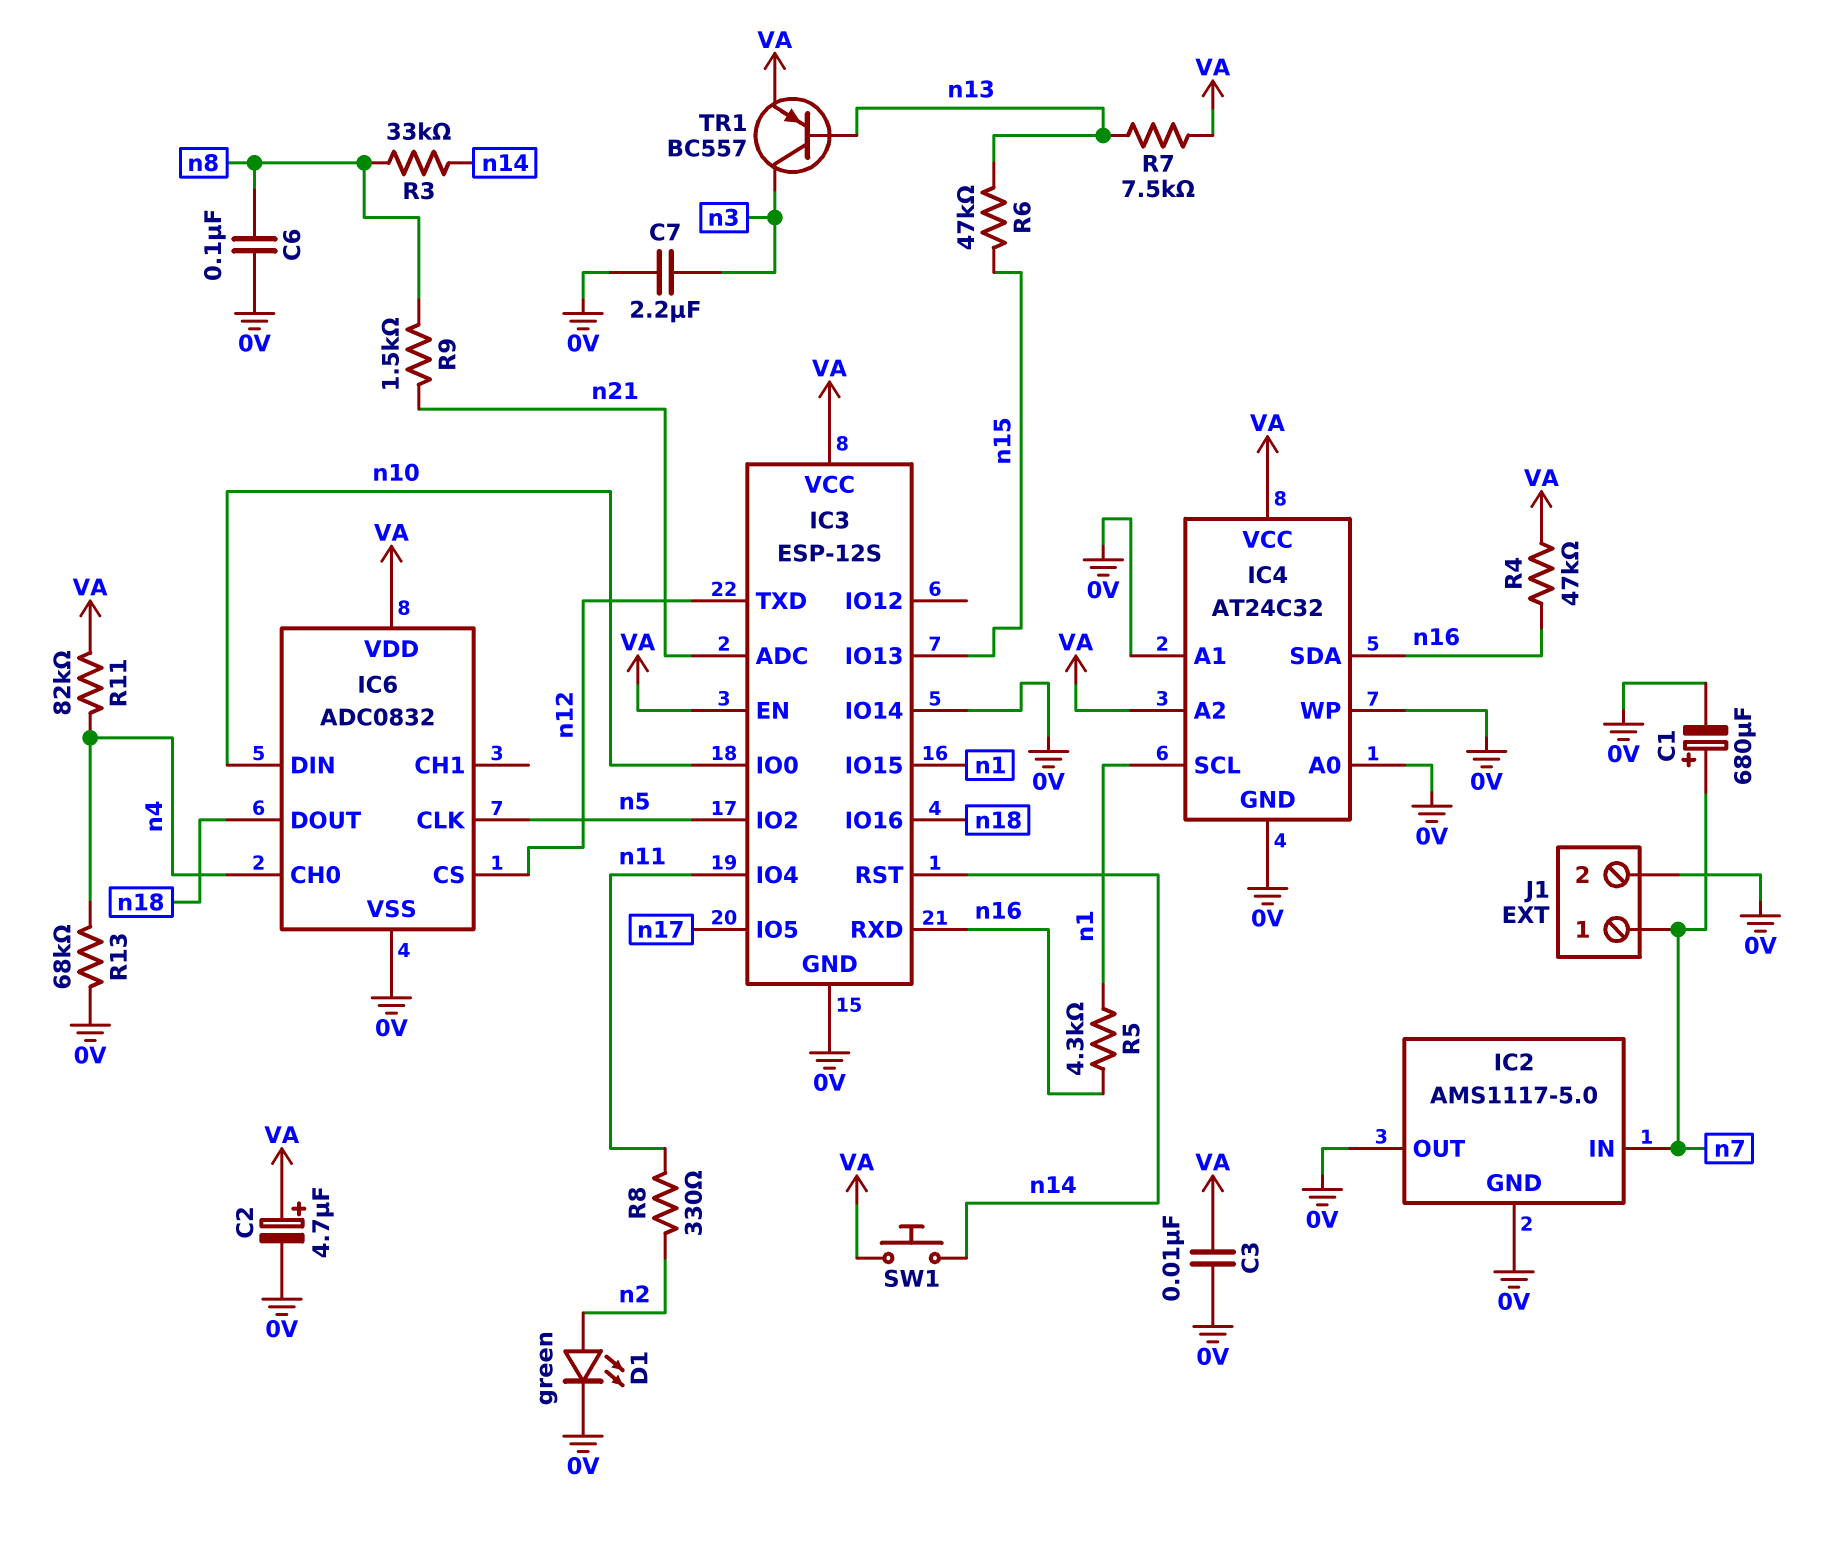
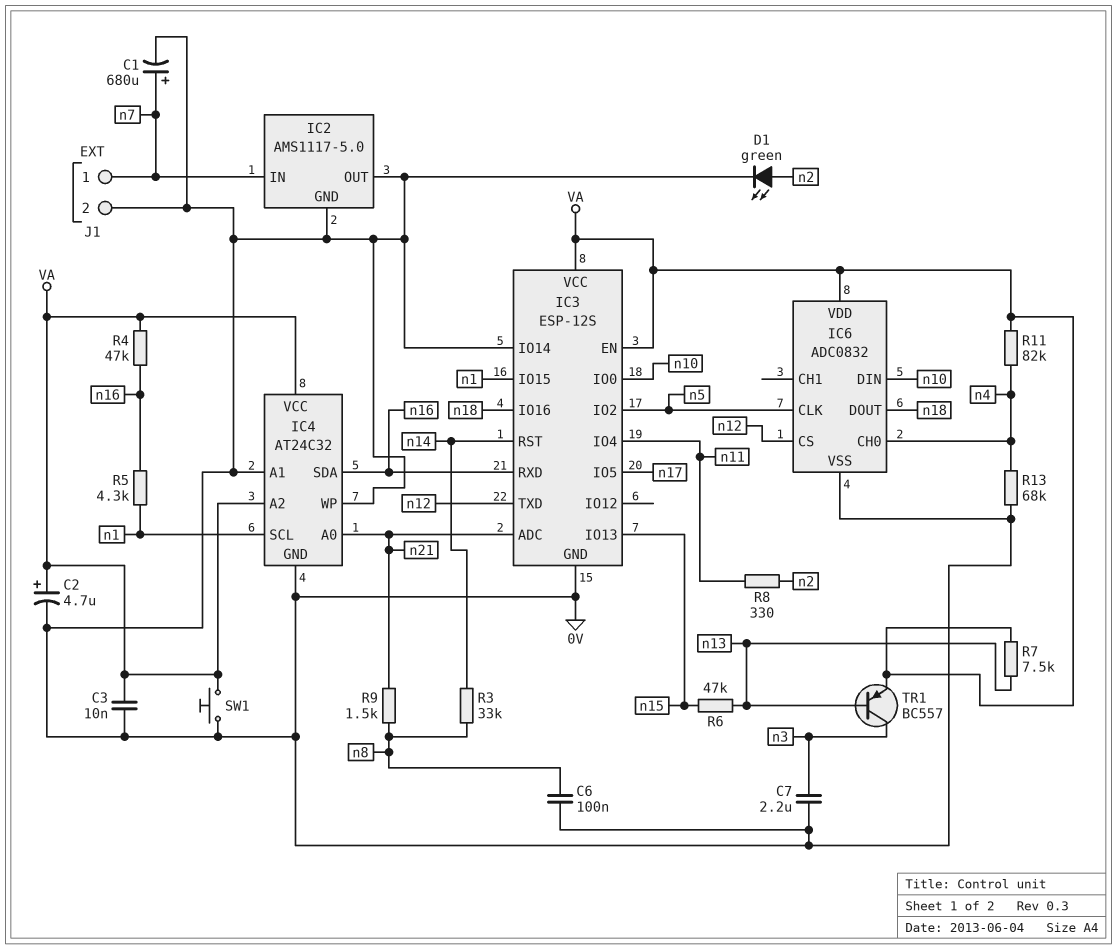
IC4 pin A0: 0V -> n21
SW1: button (VA, n14) -> button (0V, VA)

